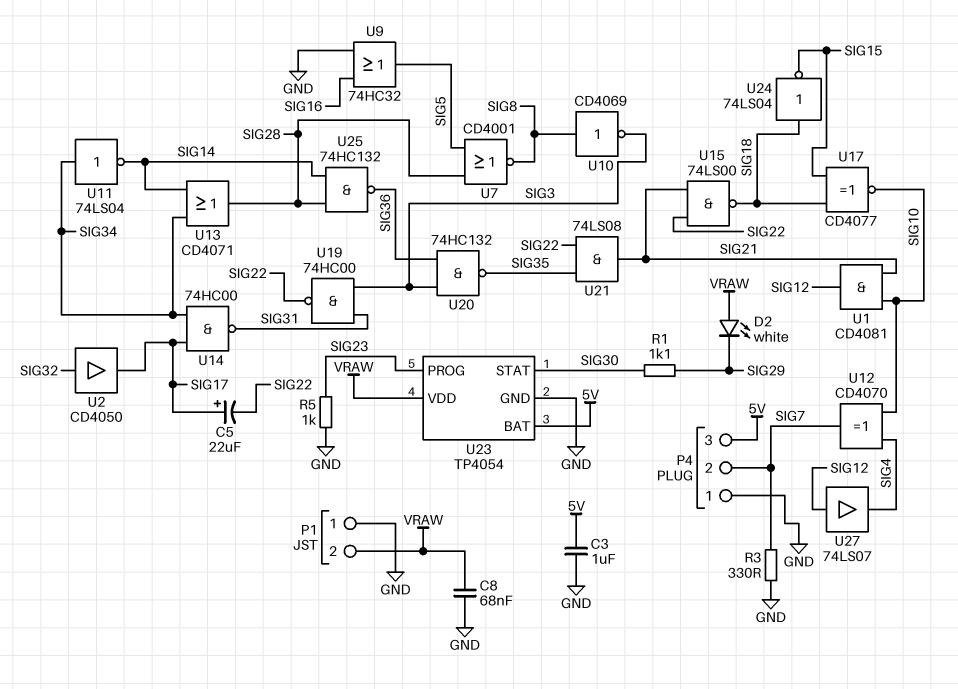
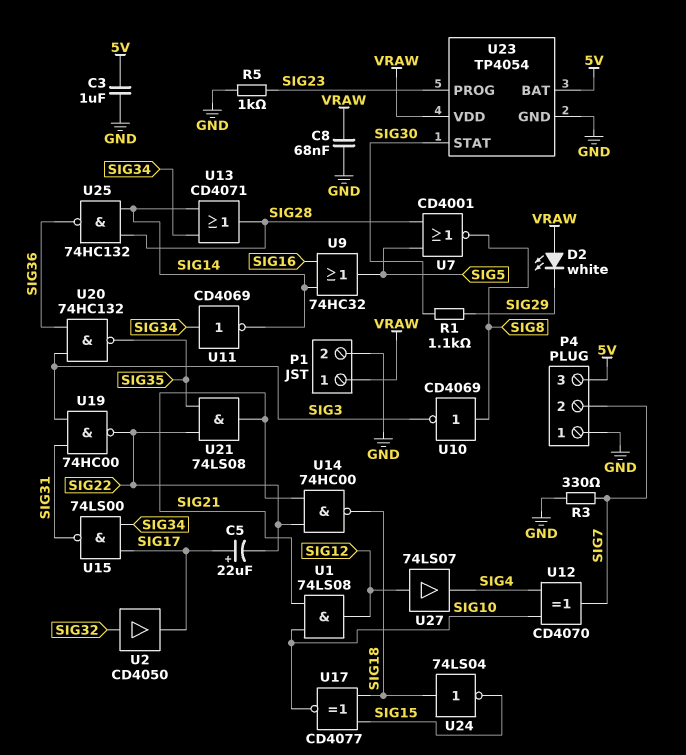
P1 pin 1: GND -> VRAW
P1 pin 2: VRAW -> GND
U1: AND CD4081 (in SIG10, in SIG21, out SIG12) -> AND 74LS08 (in SIG10, in SIG21, out SIG12)
U9: OR 74HC32 (in GND, in SIG16, out SIG5) -> OR 74HC32 (in SIG14, in SIG16, out SIG5)
U11: NOT 74LS04 (in SIG34, out SIG14) -> NOT CD4069 (in SIG34, out SIG14)
U14: NAND 74HC00 (in SIG17, in SIG34, out SIG31) -> NAND 74HC00 (in SIG21, in SIG22, out SIG18)
U15: NAND 74LS00 (in SIG21, in SIG22, out SIG18) -> NAND 74LS00 (in SIG17, in SIG34, out SIG31)

